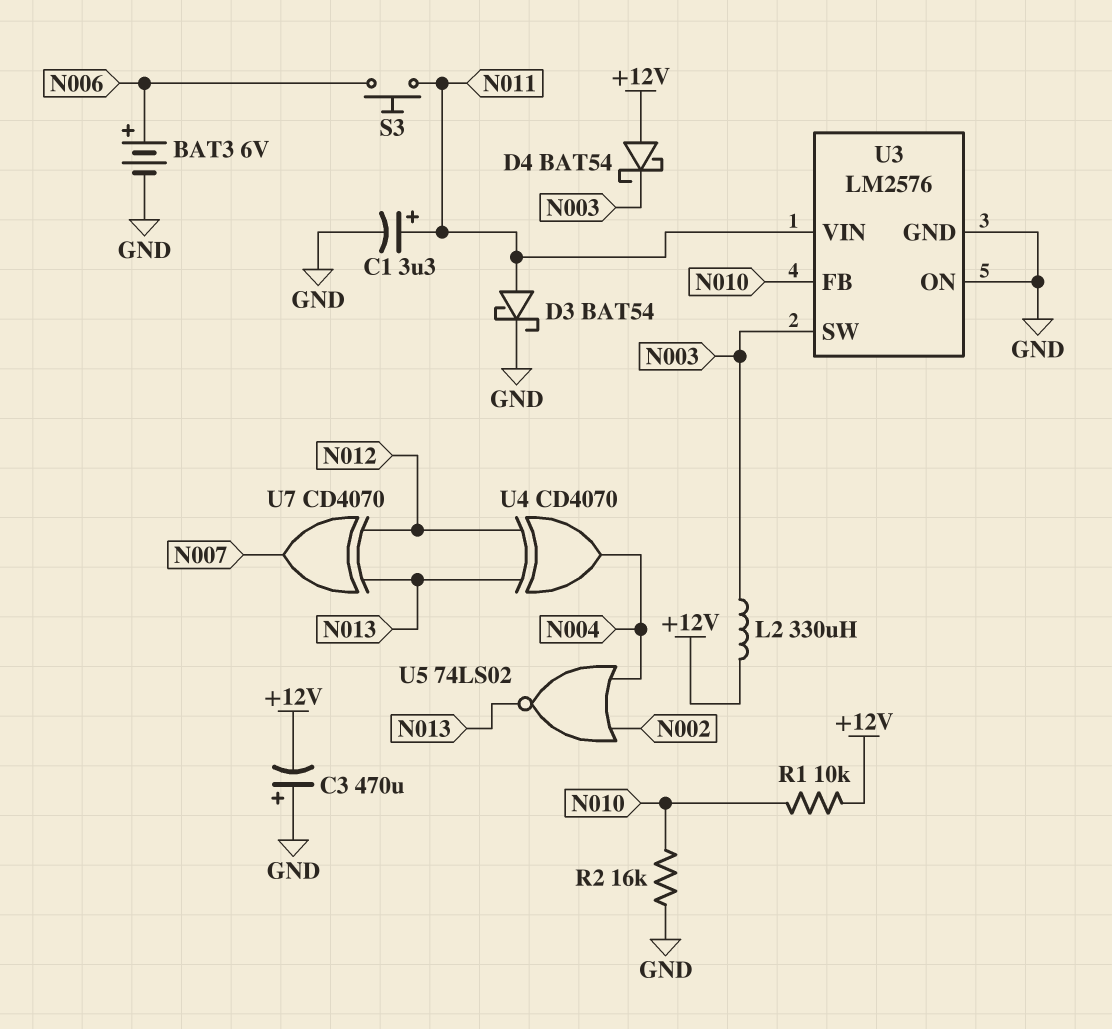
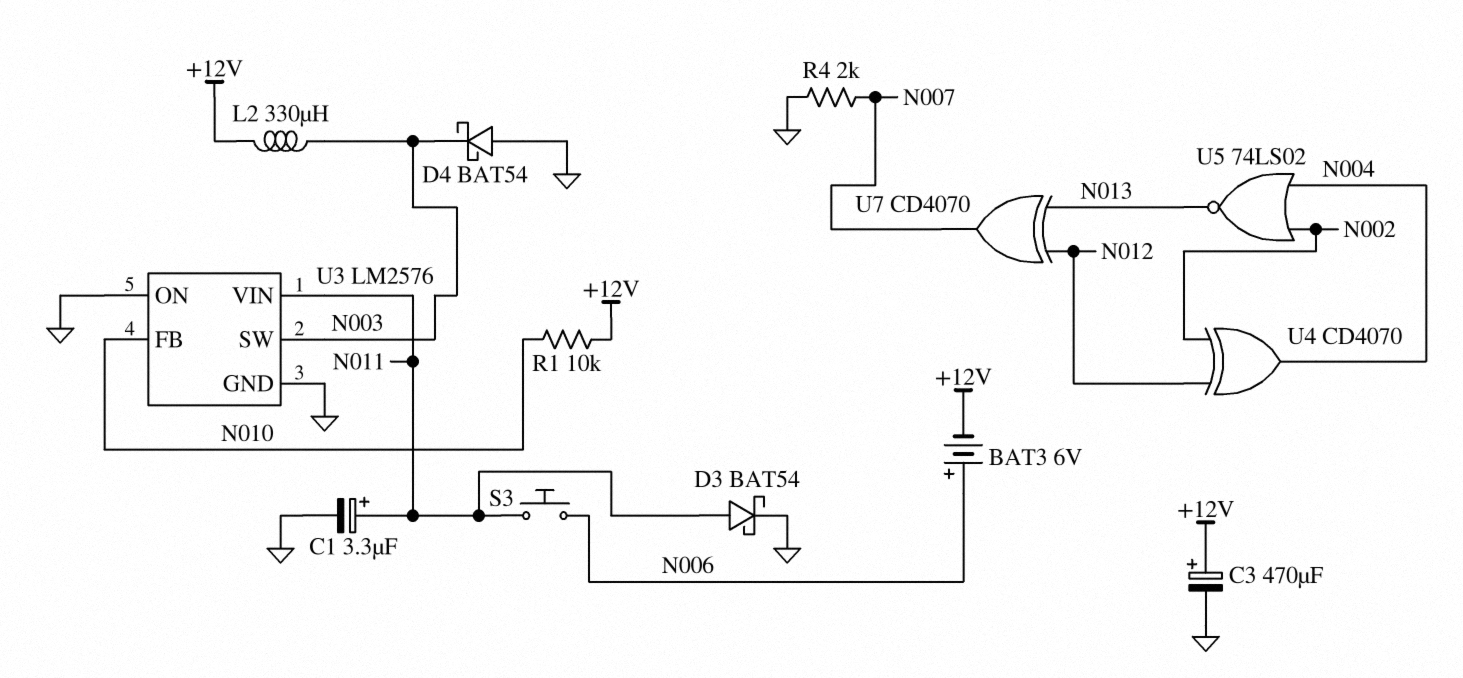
BAT3: 6V (plus N006, minus GND) -> 6V (plus N006, minus +12V)
C3: 470uF (plus GND, minus +12V) -> 470uF (plus +12V, minus GND)
D4: schottky BAT54 (A +12V, K N003) -> schottky BAT54 (A GND, K N003)
R2: 16k (GND, N010) -> none
R4: none -> 2k (GND, N007)
U4: XOR CD4070 (in N012, in N013, out N004) -> XOR CD4070 (in N002, in N012, out N004)

